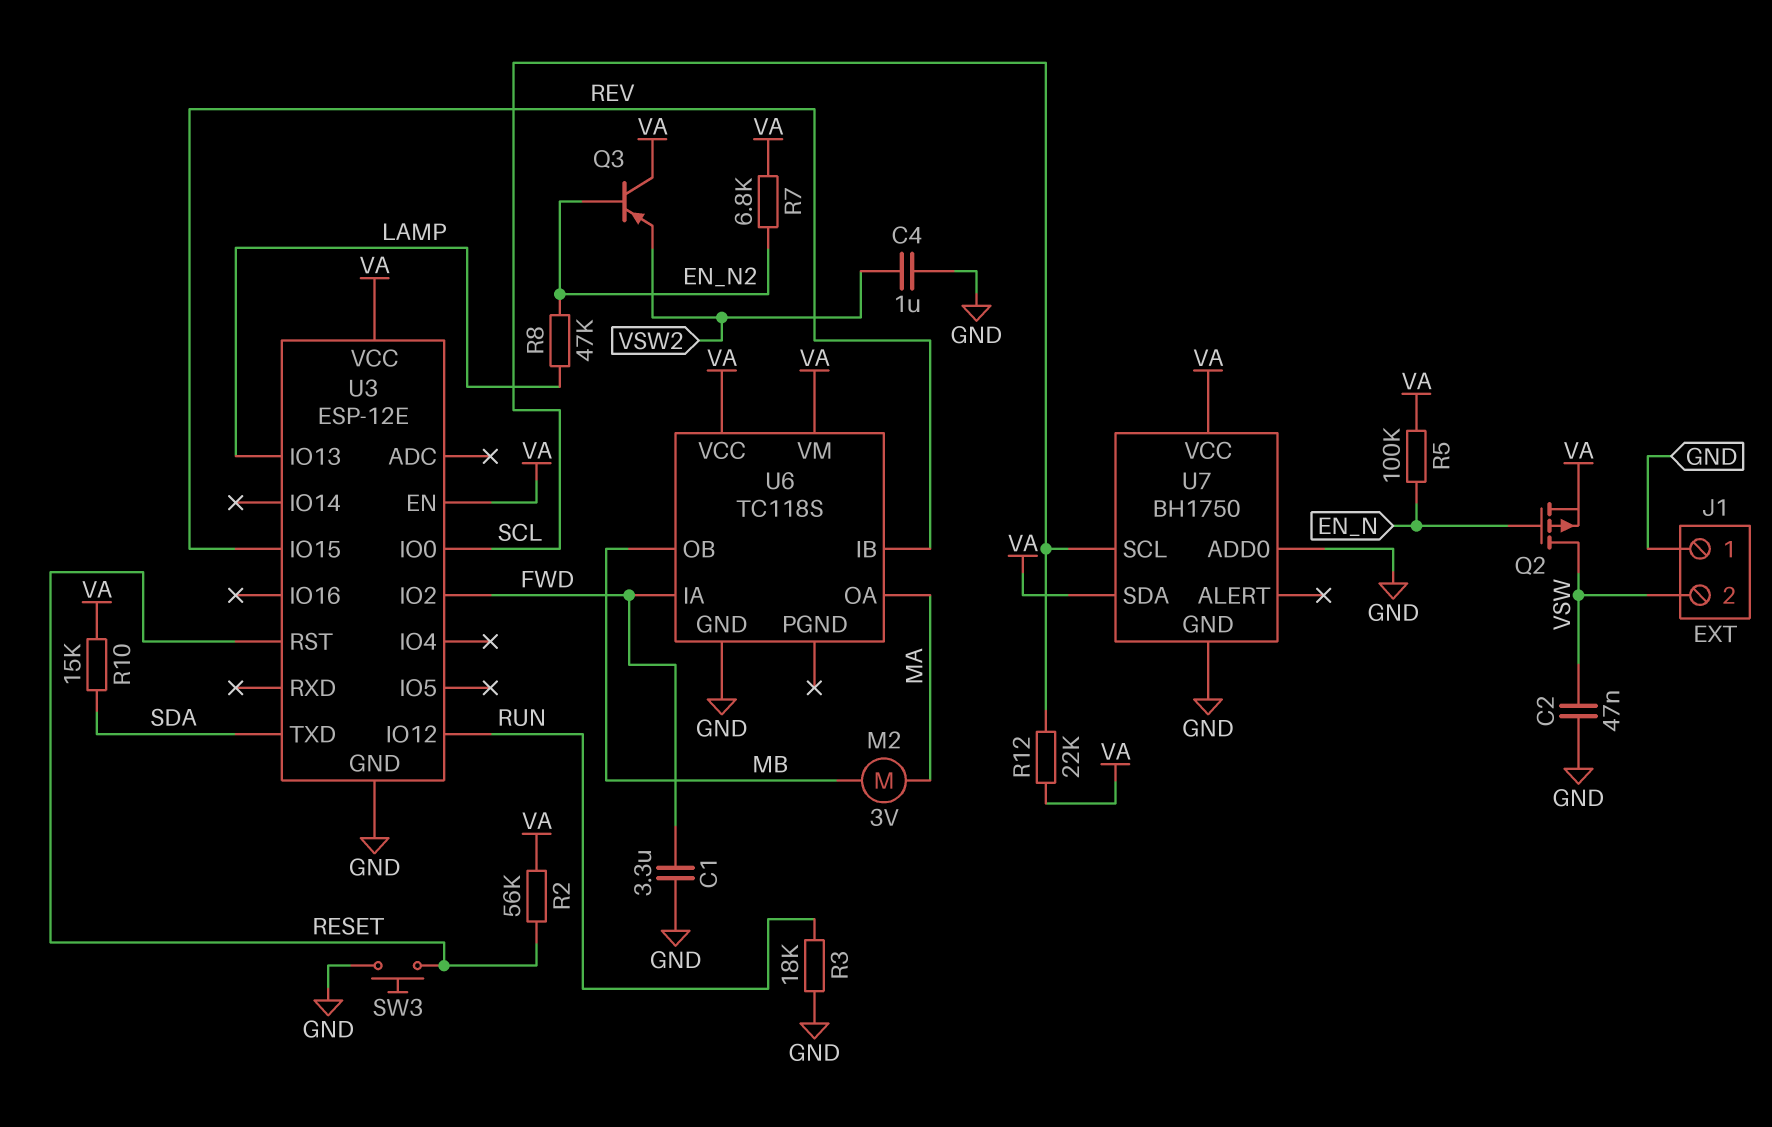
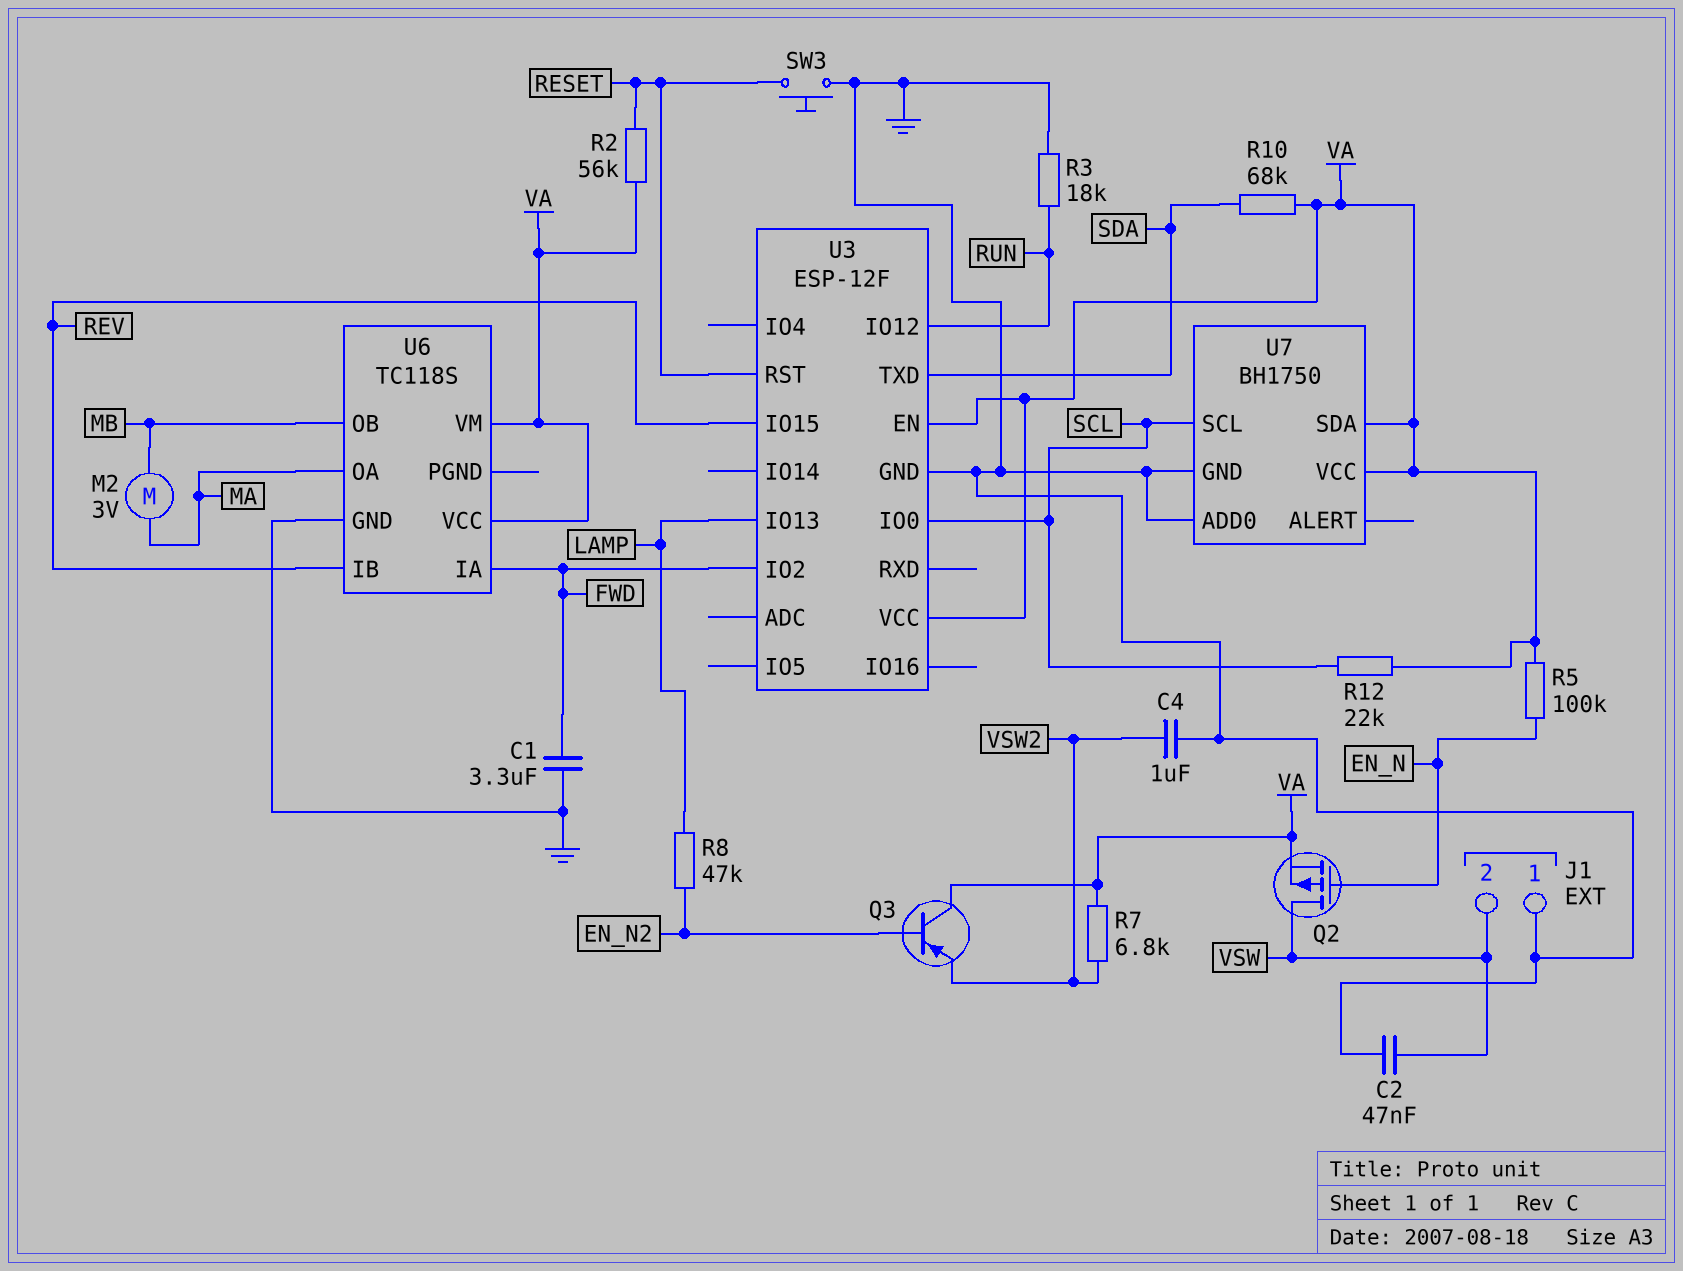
R7: 6.8k (EN_N2, VA) -> 6.8k (VA, VSW2)
R10: 15k (SDA, VA) -> 68k (SDA, VA)
U3: ESP-12E -> ESP-12F

